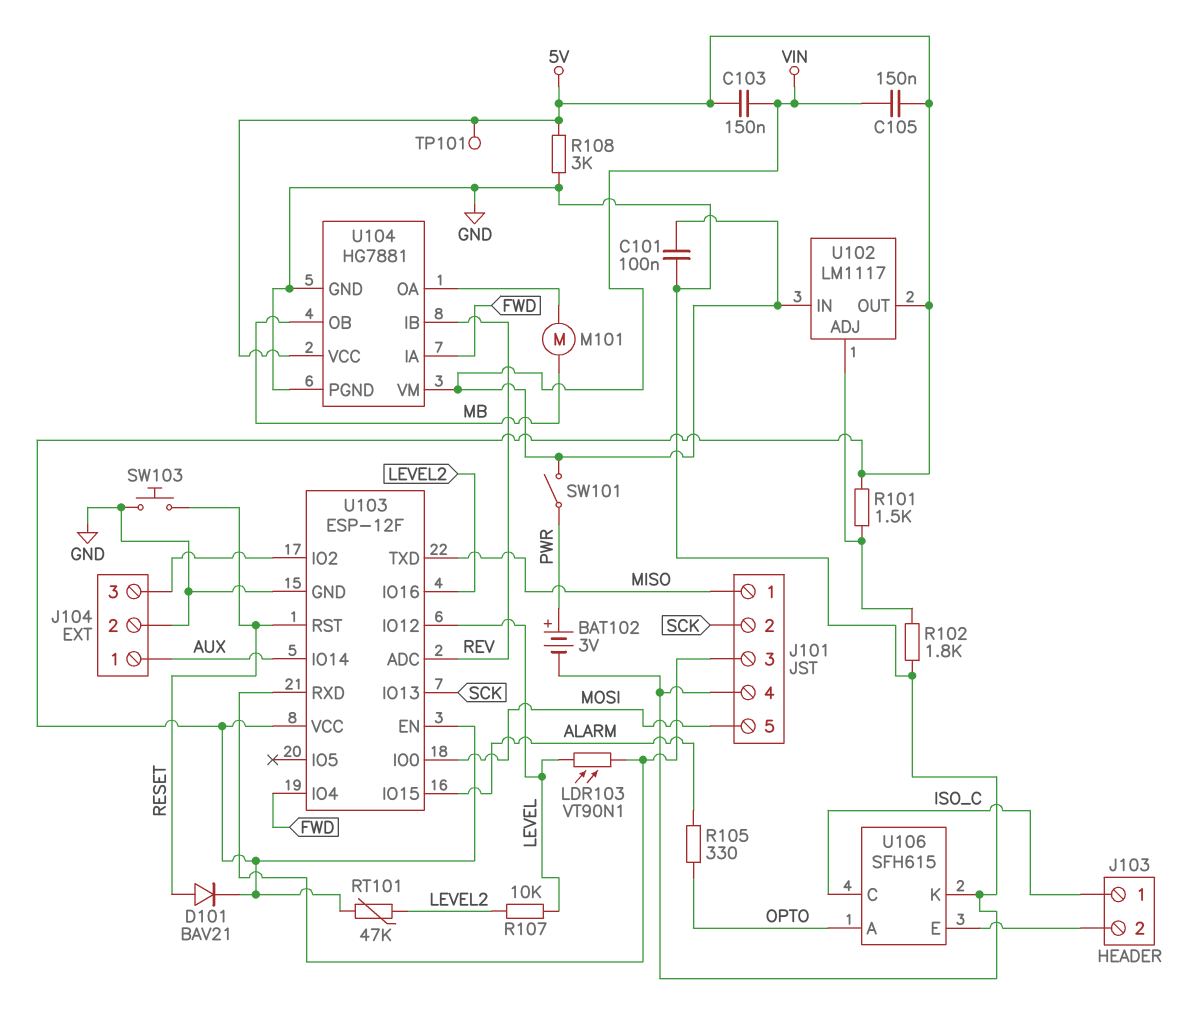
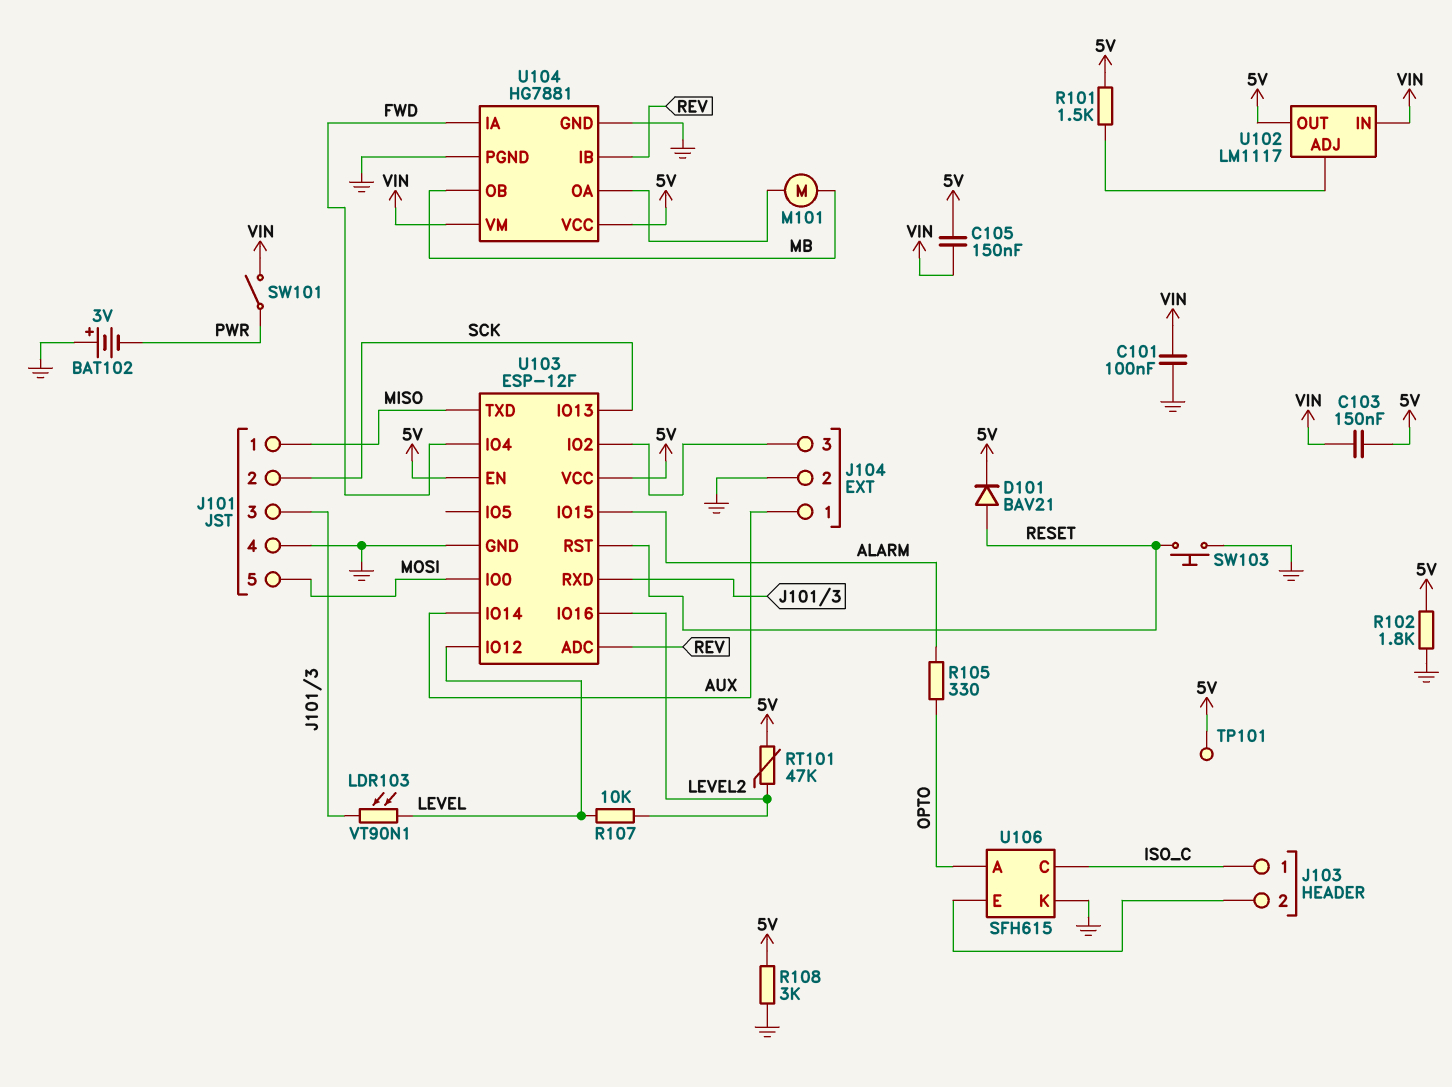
BAT102: 3V (plus PWR, minus GND) -> 3V (plus GND, minus PWR)
R102: 1.8k (GND, U102/ADJ) -> 1.8k (5V, GND)

